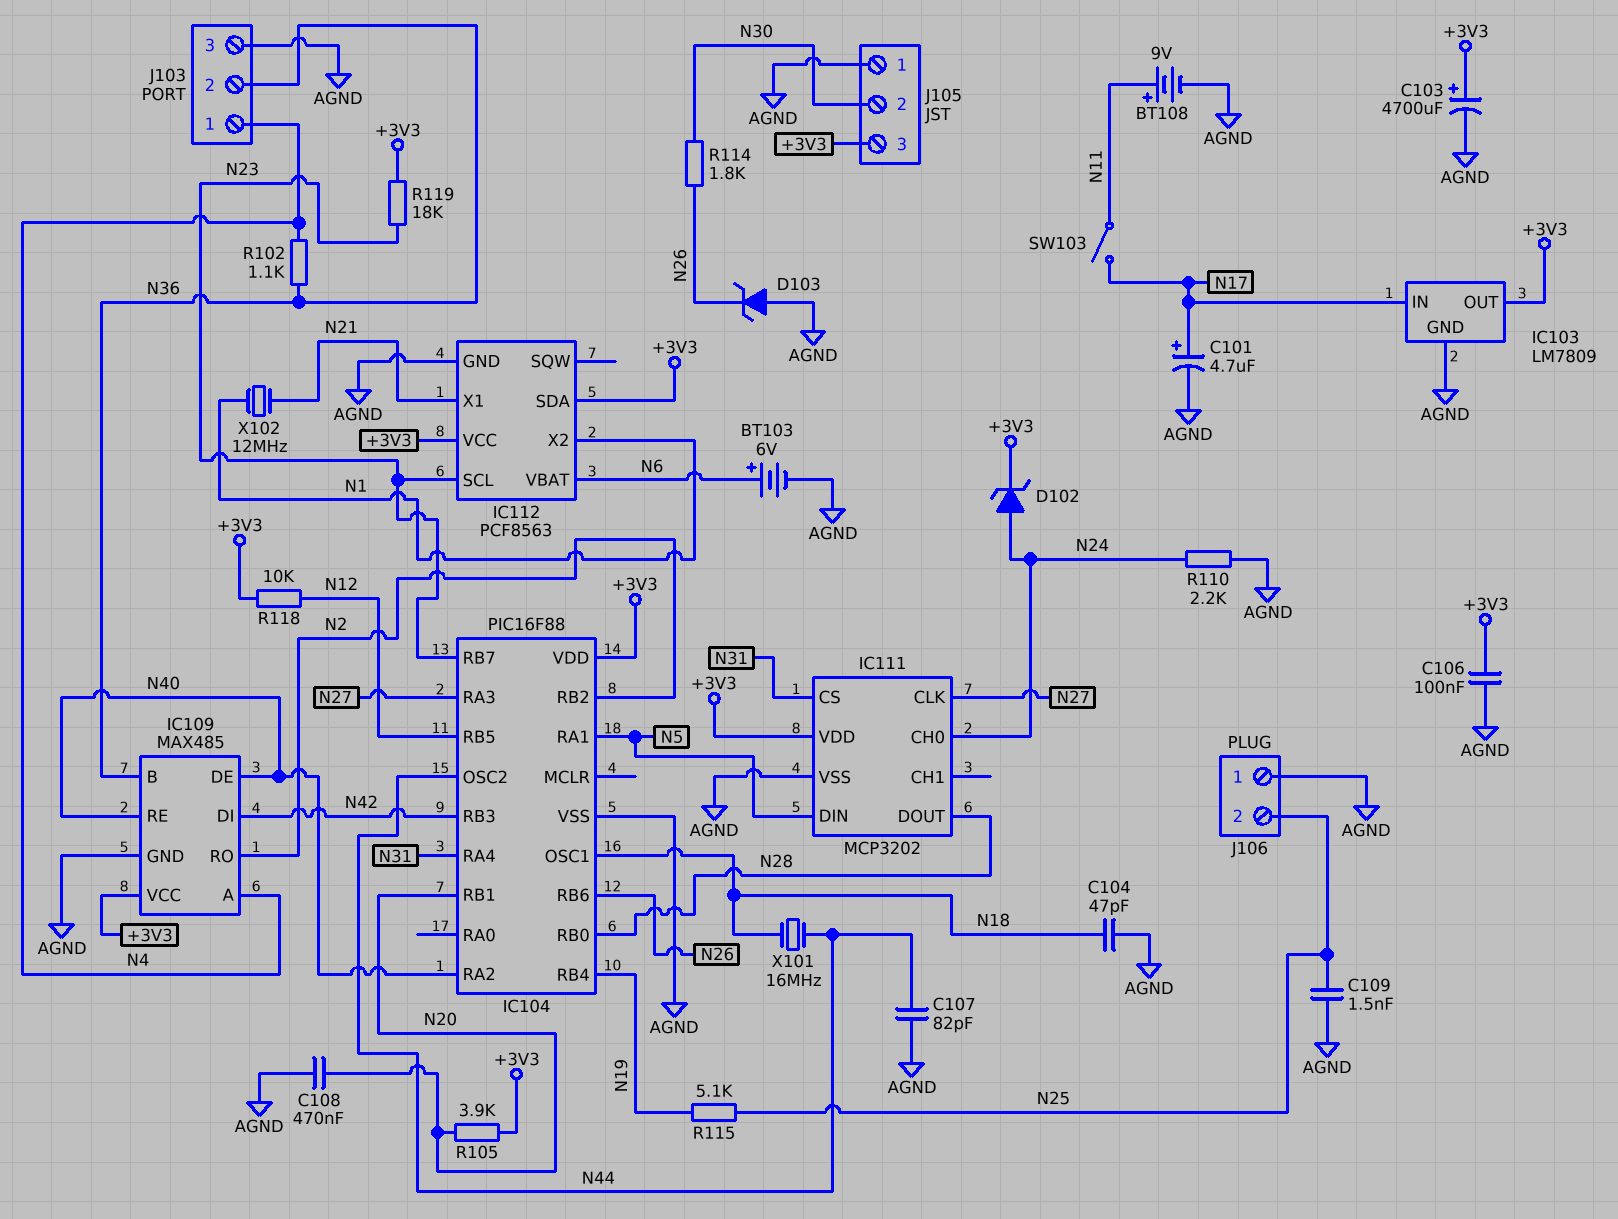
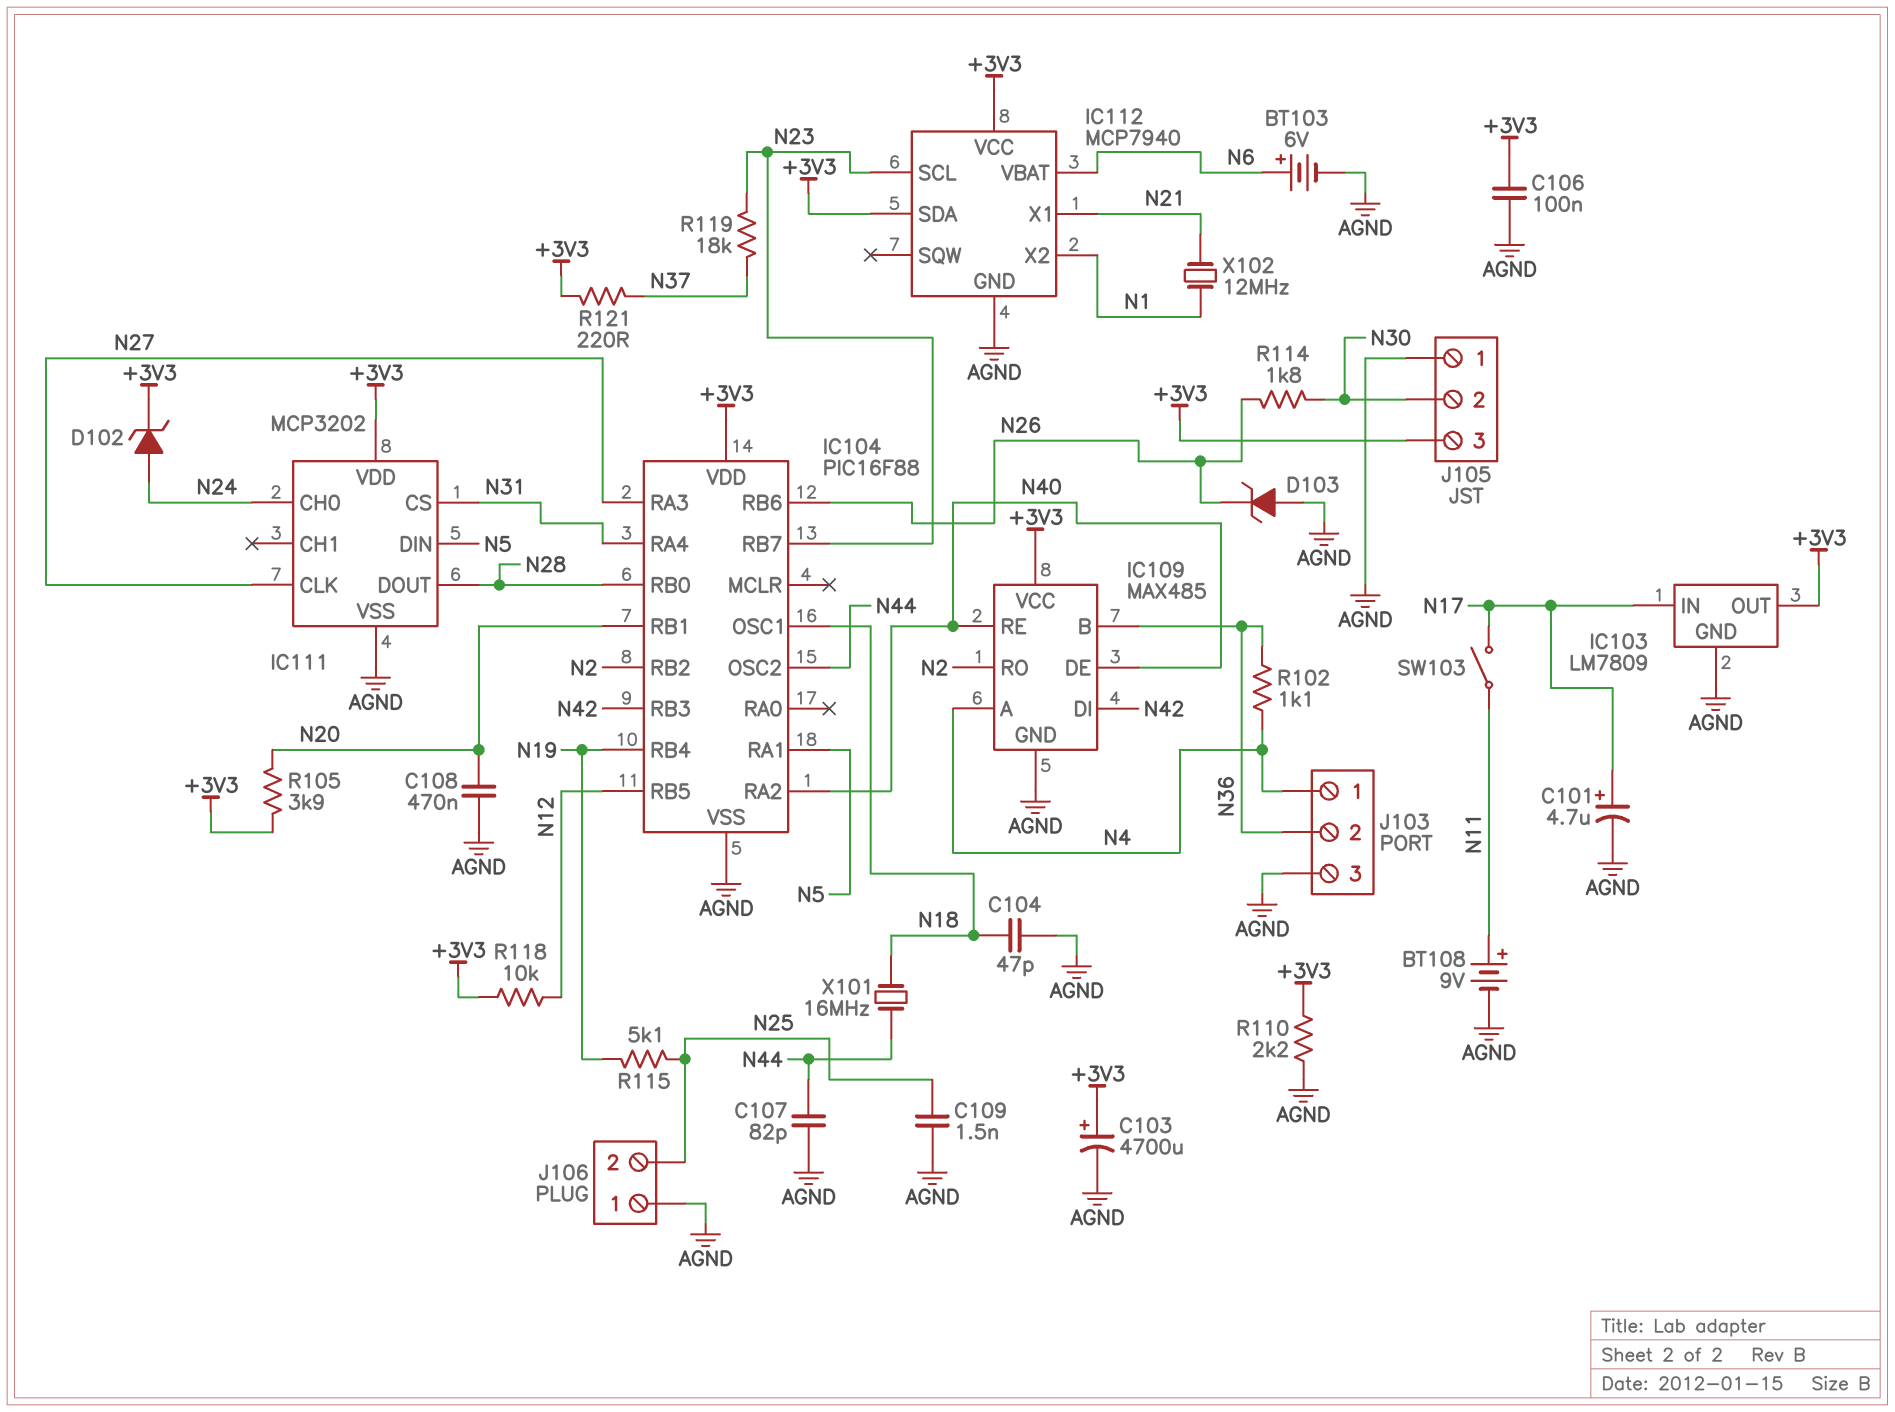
IC112: PCF8563 -> MCP7940
R110: 2.2k (AGND, N24) -> 2.2k (+3V3, AGND)
R119: 18k (+3V3, N23) -> 18k (N23, N37)
R121: none -> 220 (+3V3, N37)

